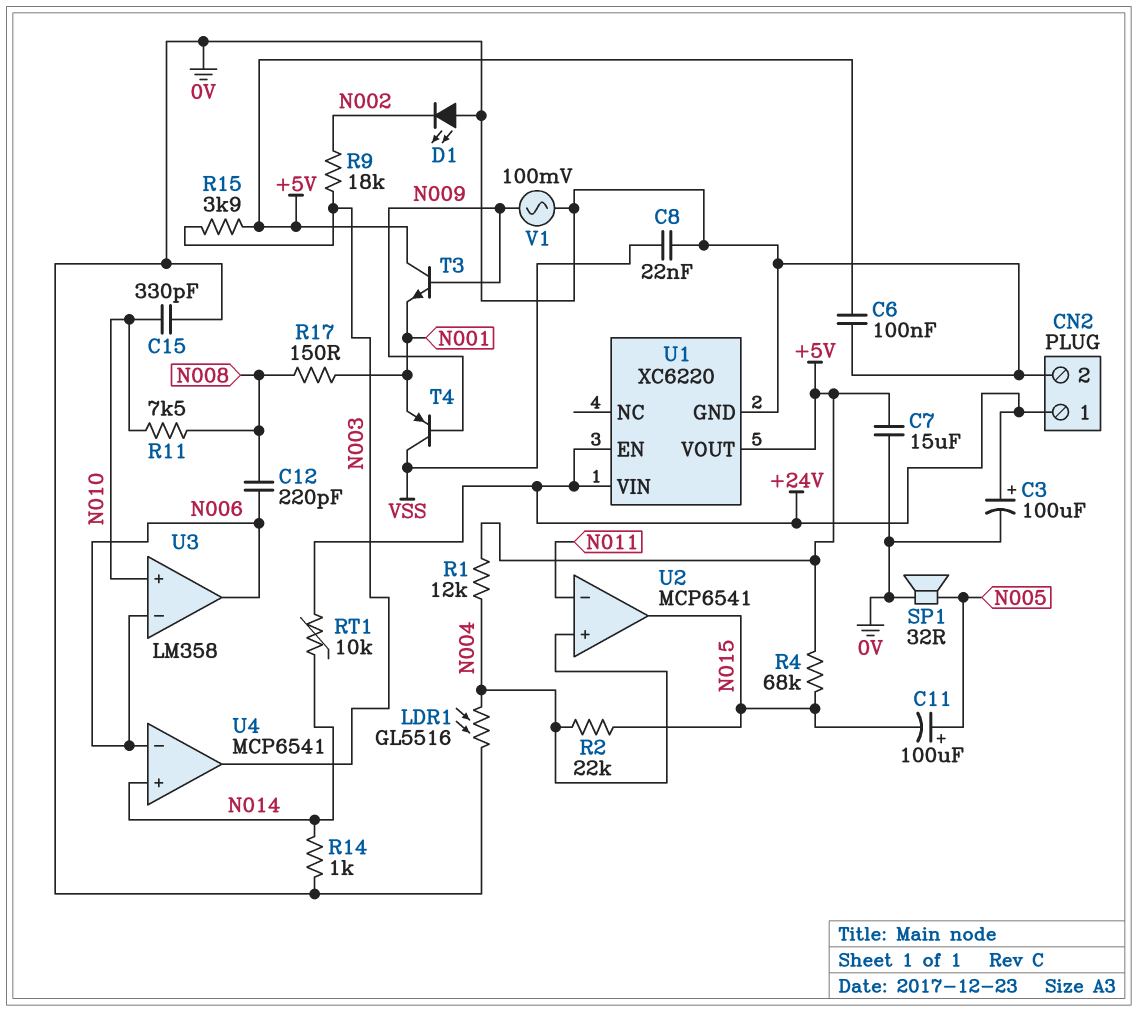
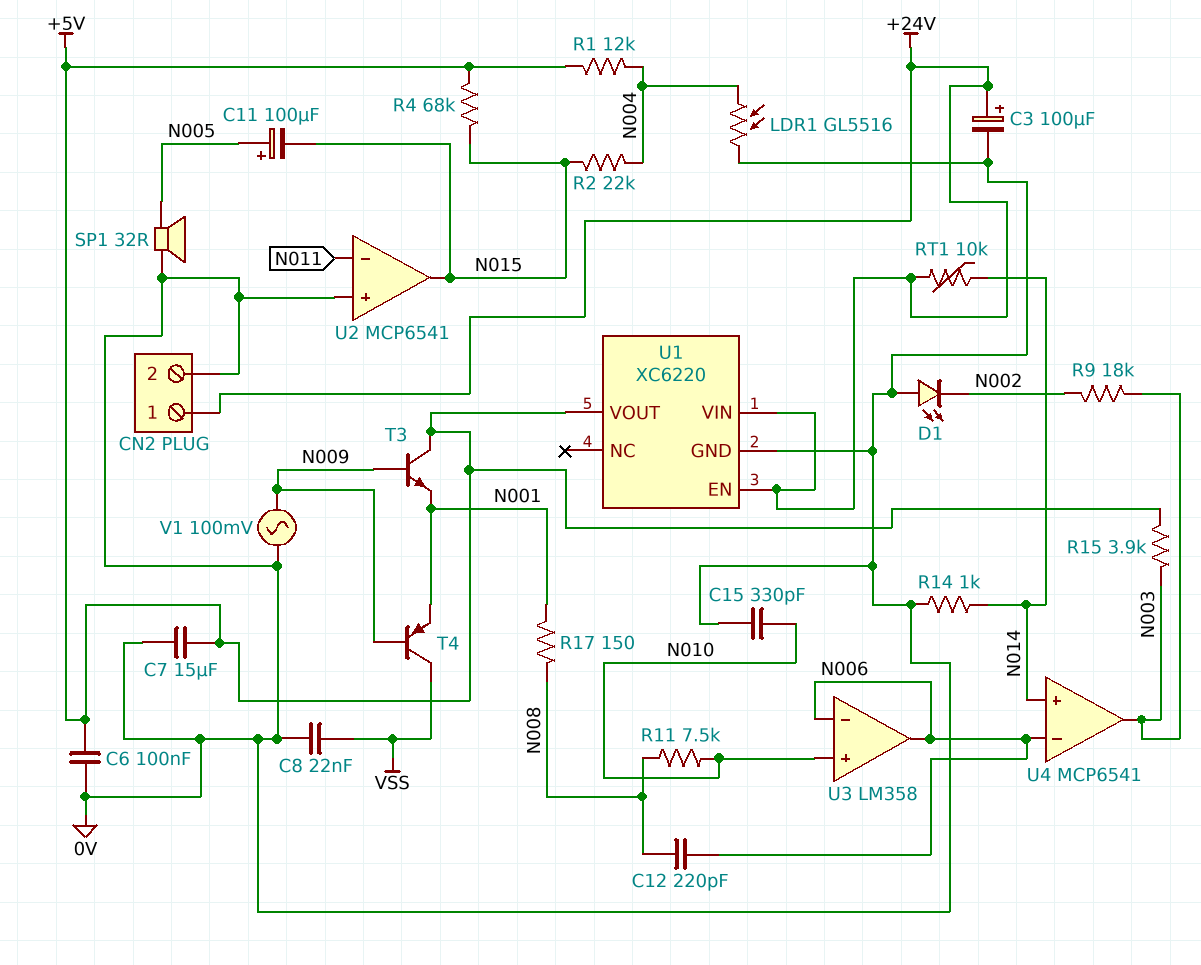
U2 pin in+: N004 -> 0V

